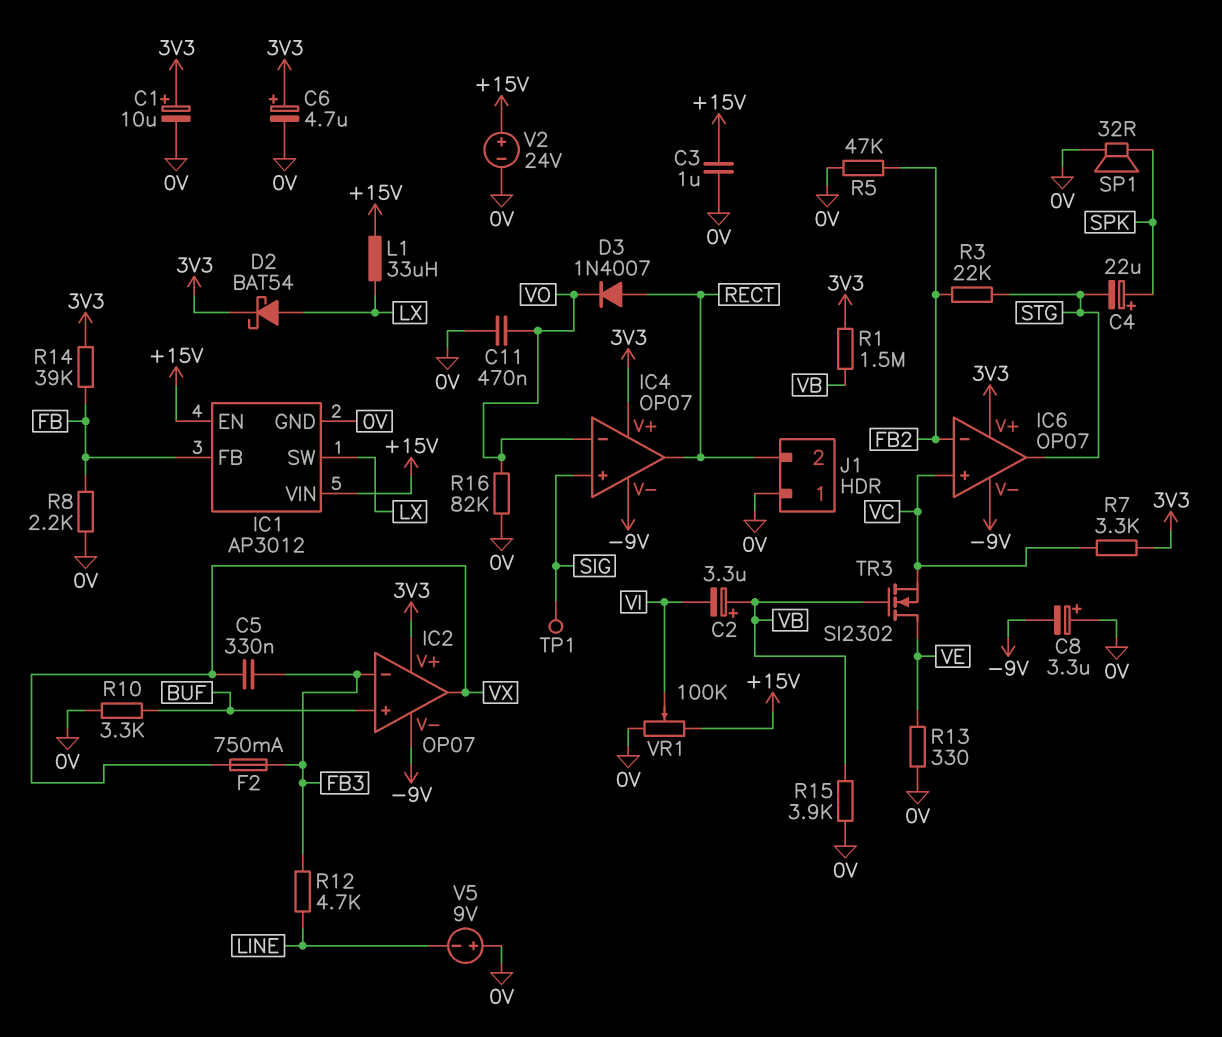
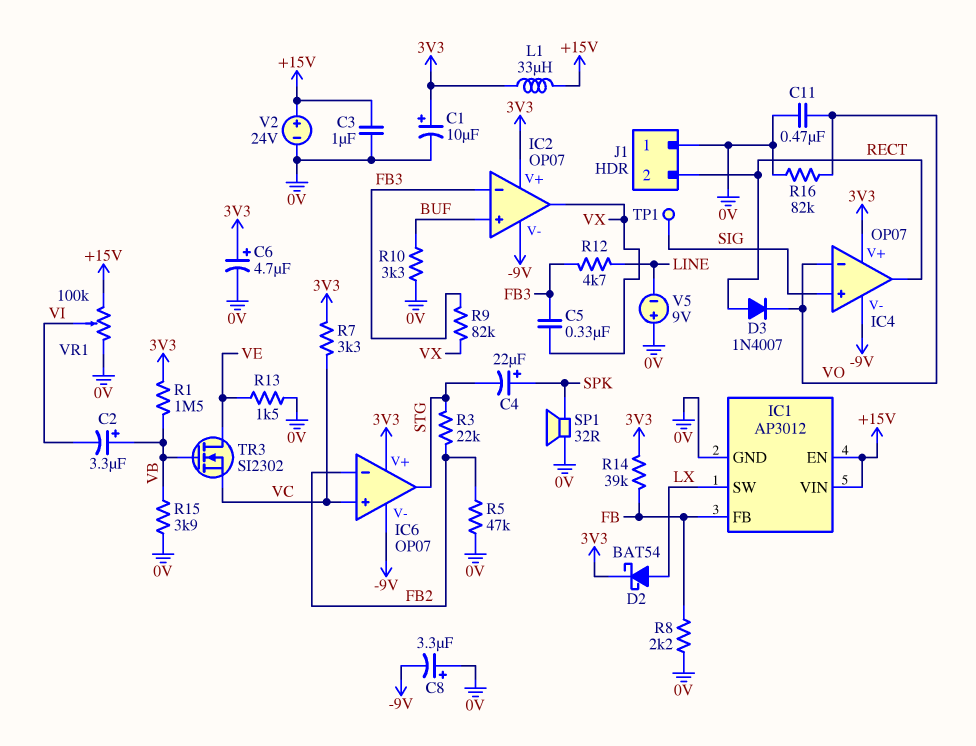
F2: 750mA (FB3, VX) -> none
L1: 33uH (+15V, LX) -> 33uH (+15V, 3V3)
R9: none -> 82k (FB3, VX)
R13: 330 (0V, VE) -> 1.5k (0V, VE)

